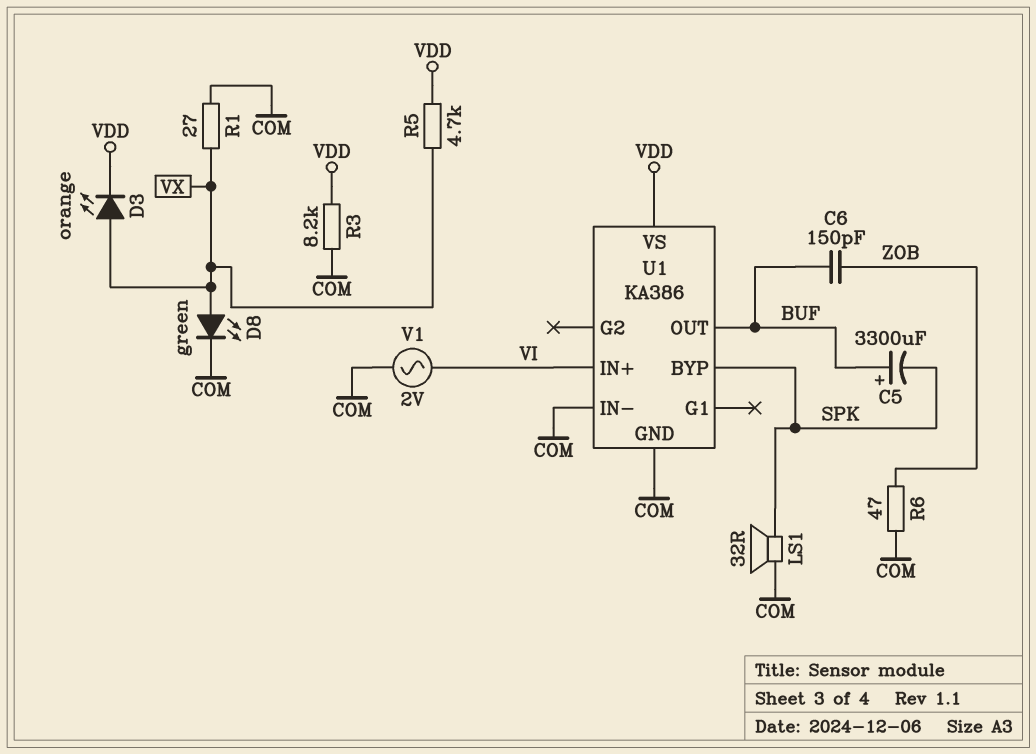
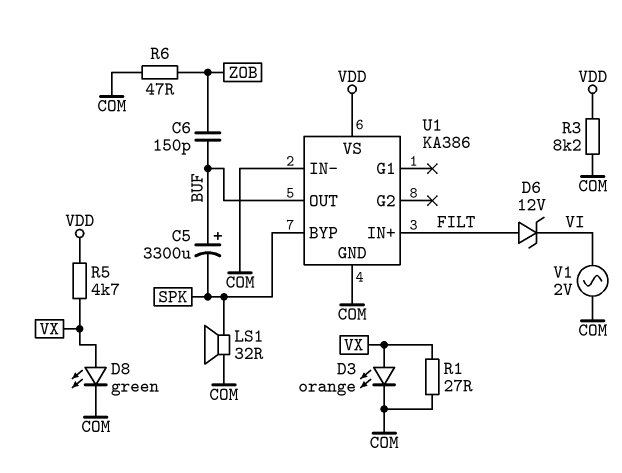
D3: LED orange (A VX, K VDD) -> LED orange (A VX, K COM)
D6: none -> zener 12V (A FILT, K VI)
U1 pin IN+: VI -> FILT

